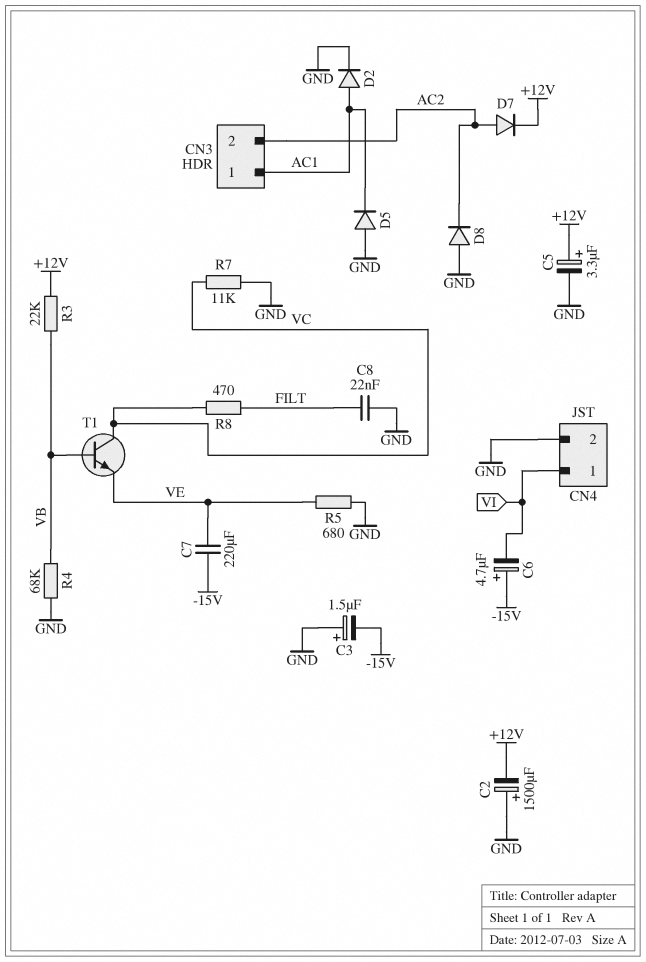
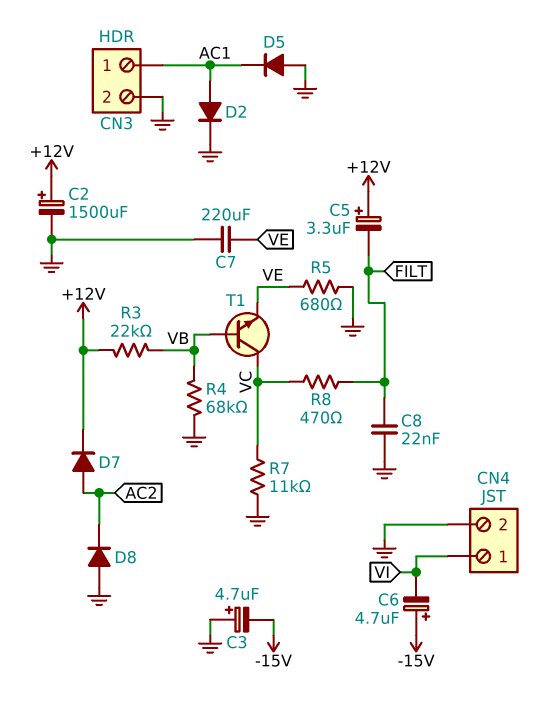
C2: 1500uF (plus GND, minus +12V) -> 1500uF (plus +12V, minus GND)
C3: 1.5uF (plus GND, minus -15V) -> 4.7uF (plus GND, minus -15V)
C5: 3.3uF (plus +12V, minus GND) -> 3.3uF (plus +12V, minus FILT)
C7: 220uF (-15V, VE) -> 220uF (GND, VE)
CN3 pin 2: AC2 -> GND

